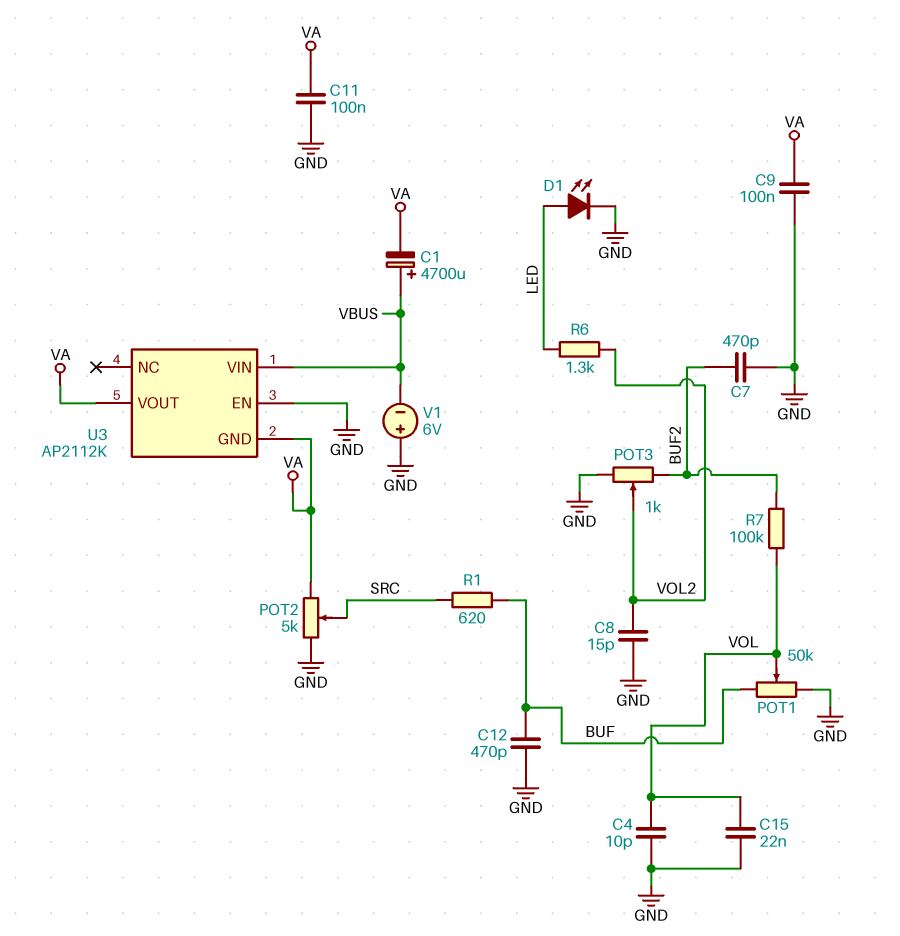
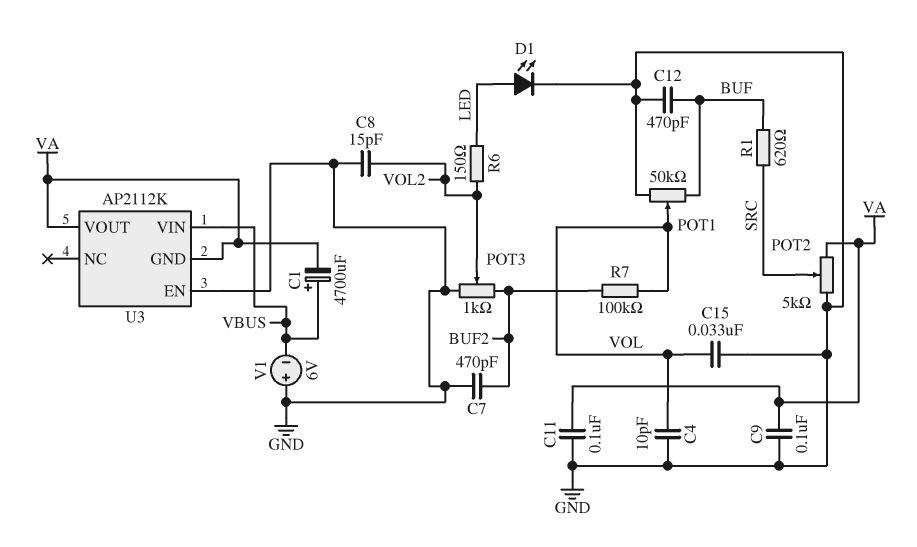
C15: 22nF (GND, VOL) -> 33nF (GND, VOL)
R6: 1.3k (LED, VOL2) -> 150 (LED, VOL2)

